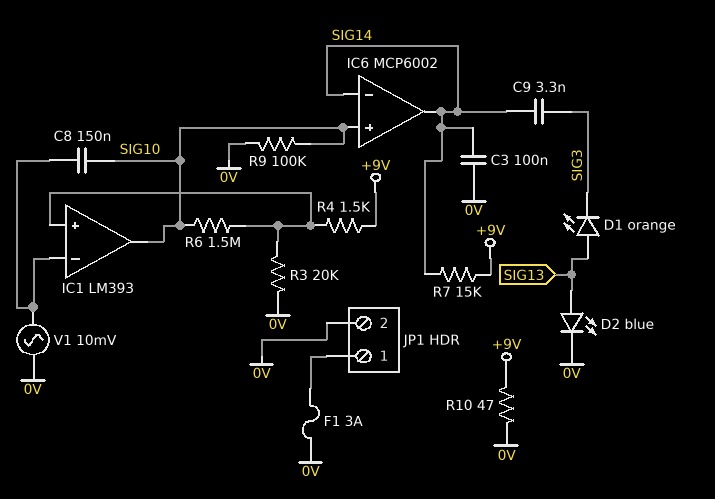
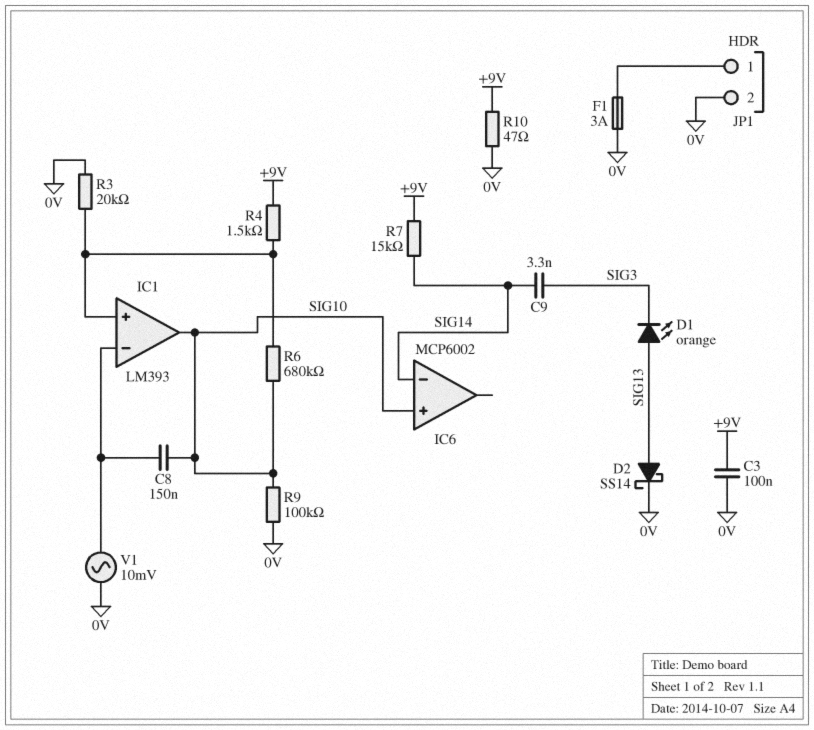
C3: 100nF (0V, SIG14) -> 100nF (+9V, 0V)
D2: LED blue (A SIG13, K 0V) -> schottky SS14 (A SIG13, K 0V)
IC6 pin out: SIG14 -> none
R6: 1.5M (IC1/in+, SIG10) -> 680k (IC1/in+, SIG10)

